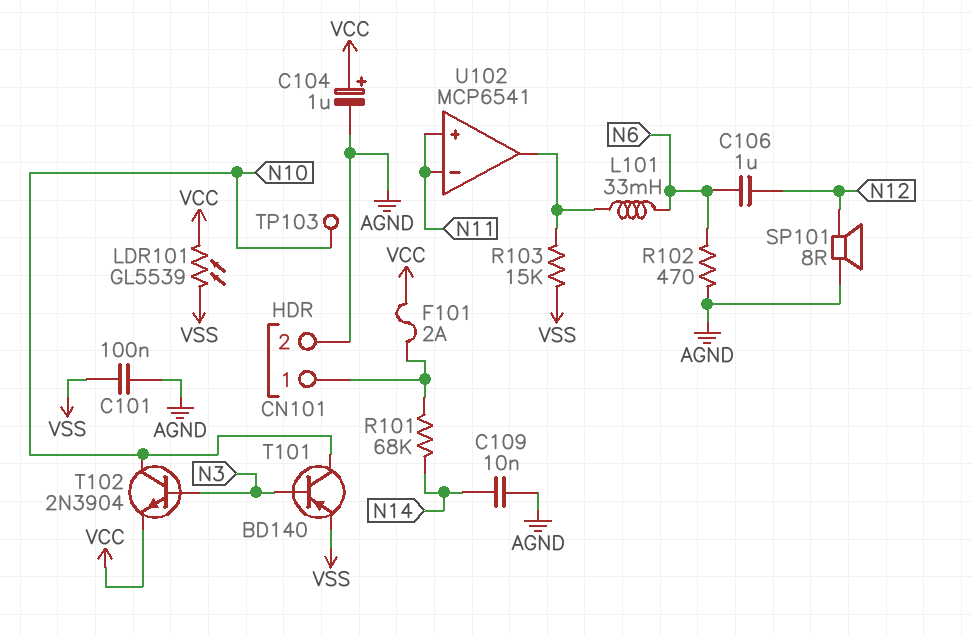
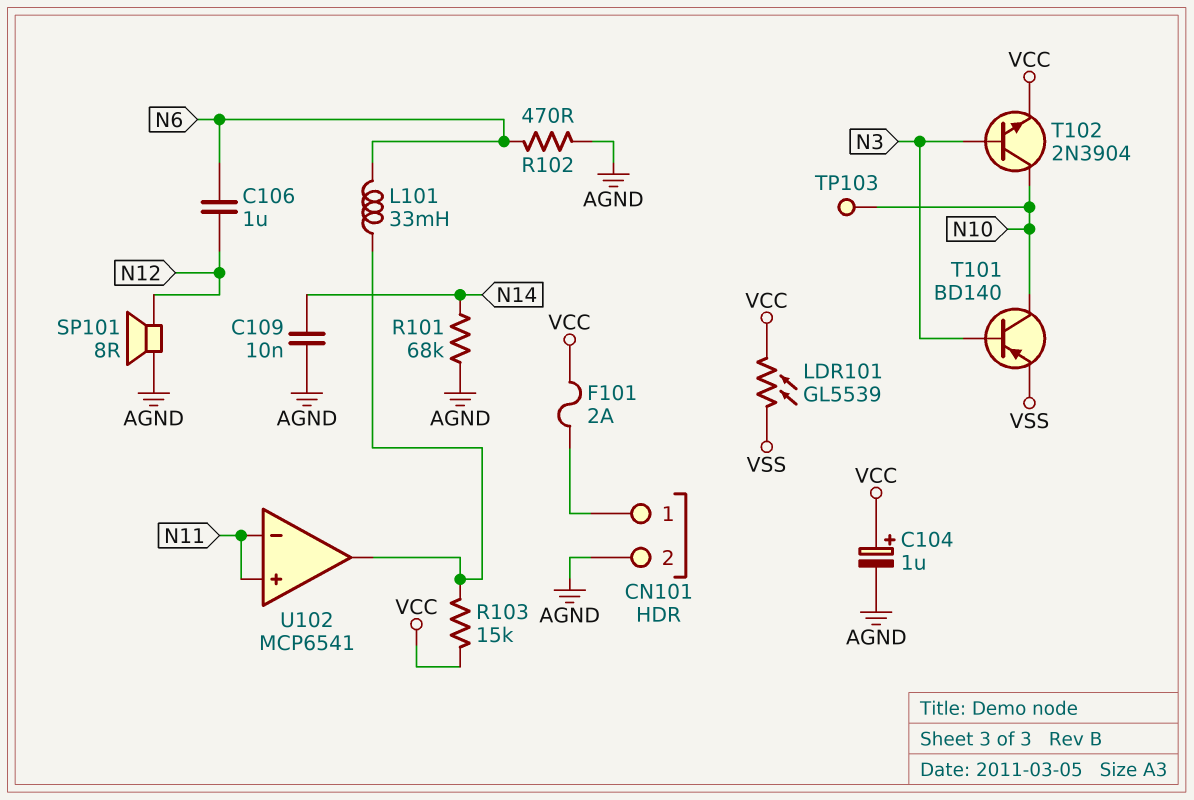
C101: 100nF (AGND, VSS) -> none
R101: 68k (CN101/1, N14) -> 68k (AGND, N14)
R103: 15k (U102/out, VSS) -> 15k (U102/out, VCC)

